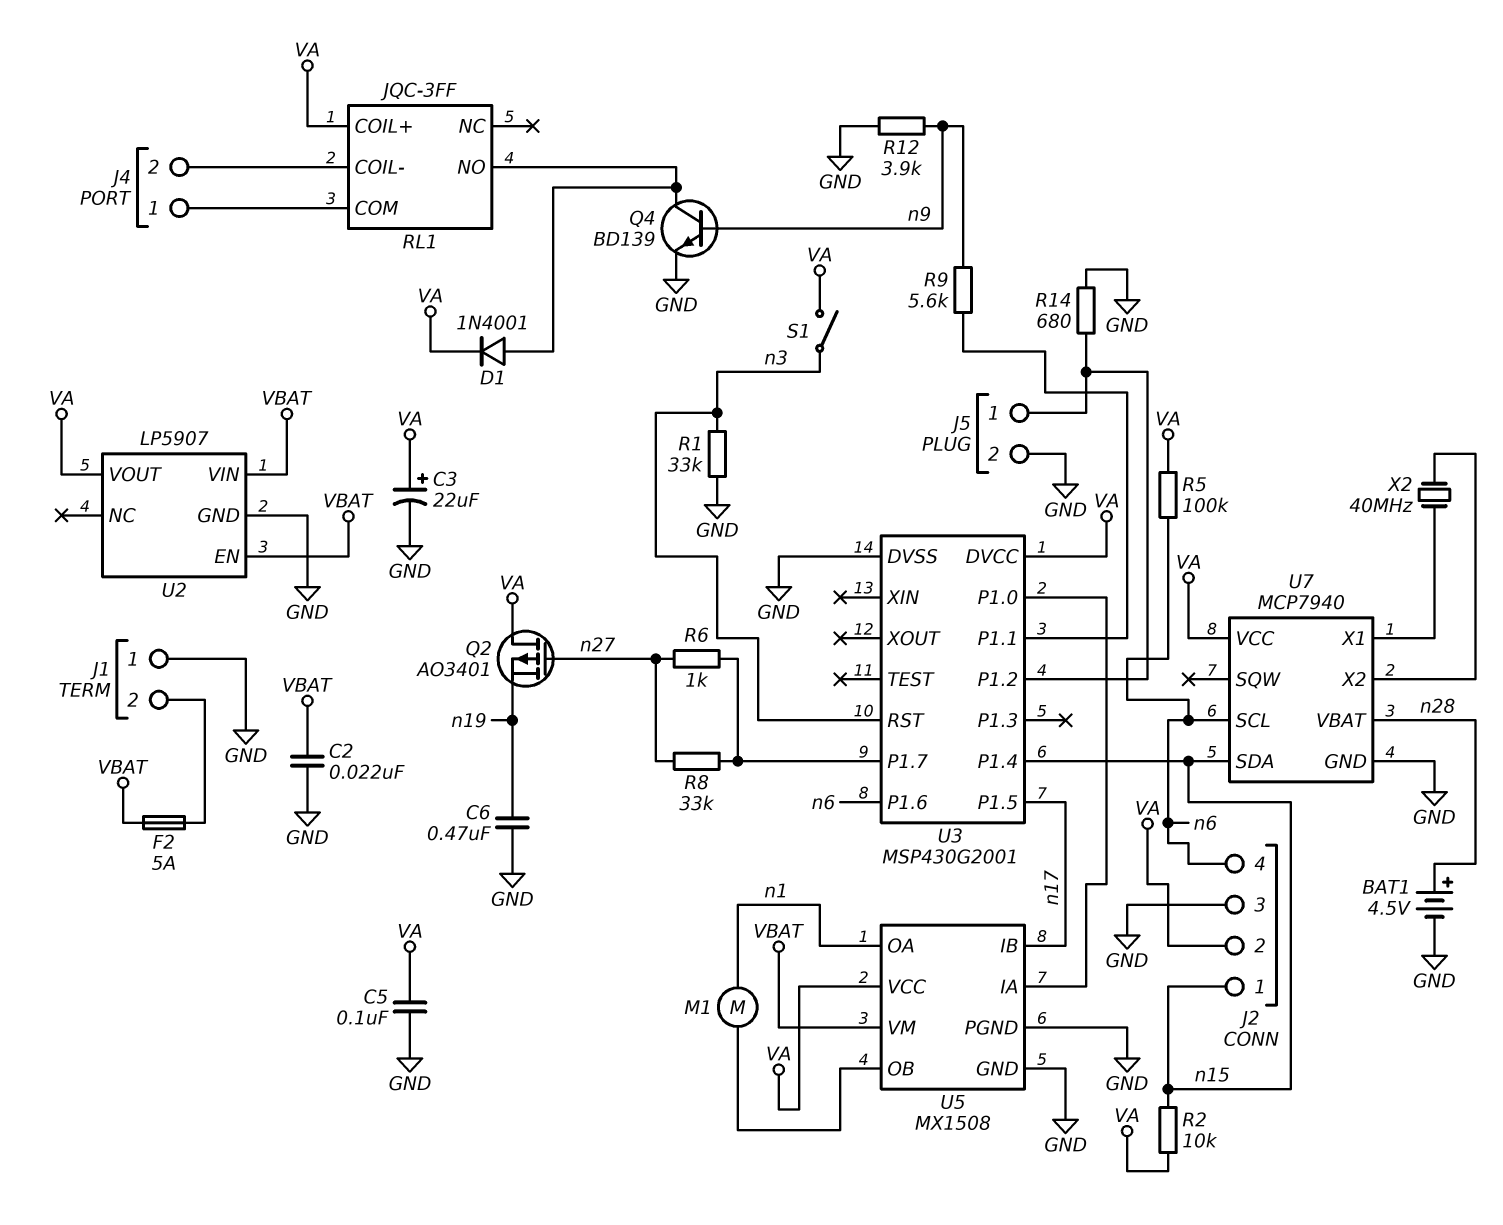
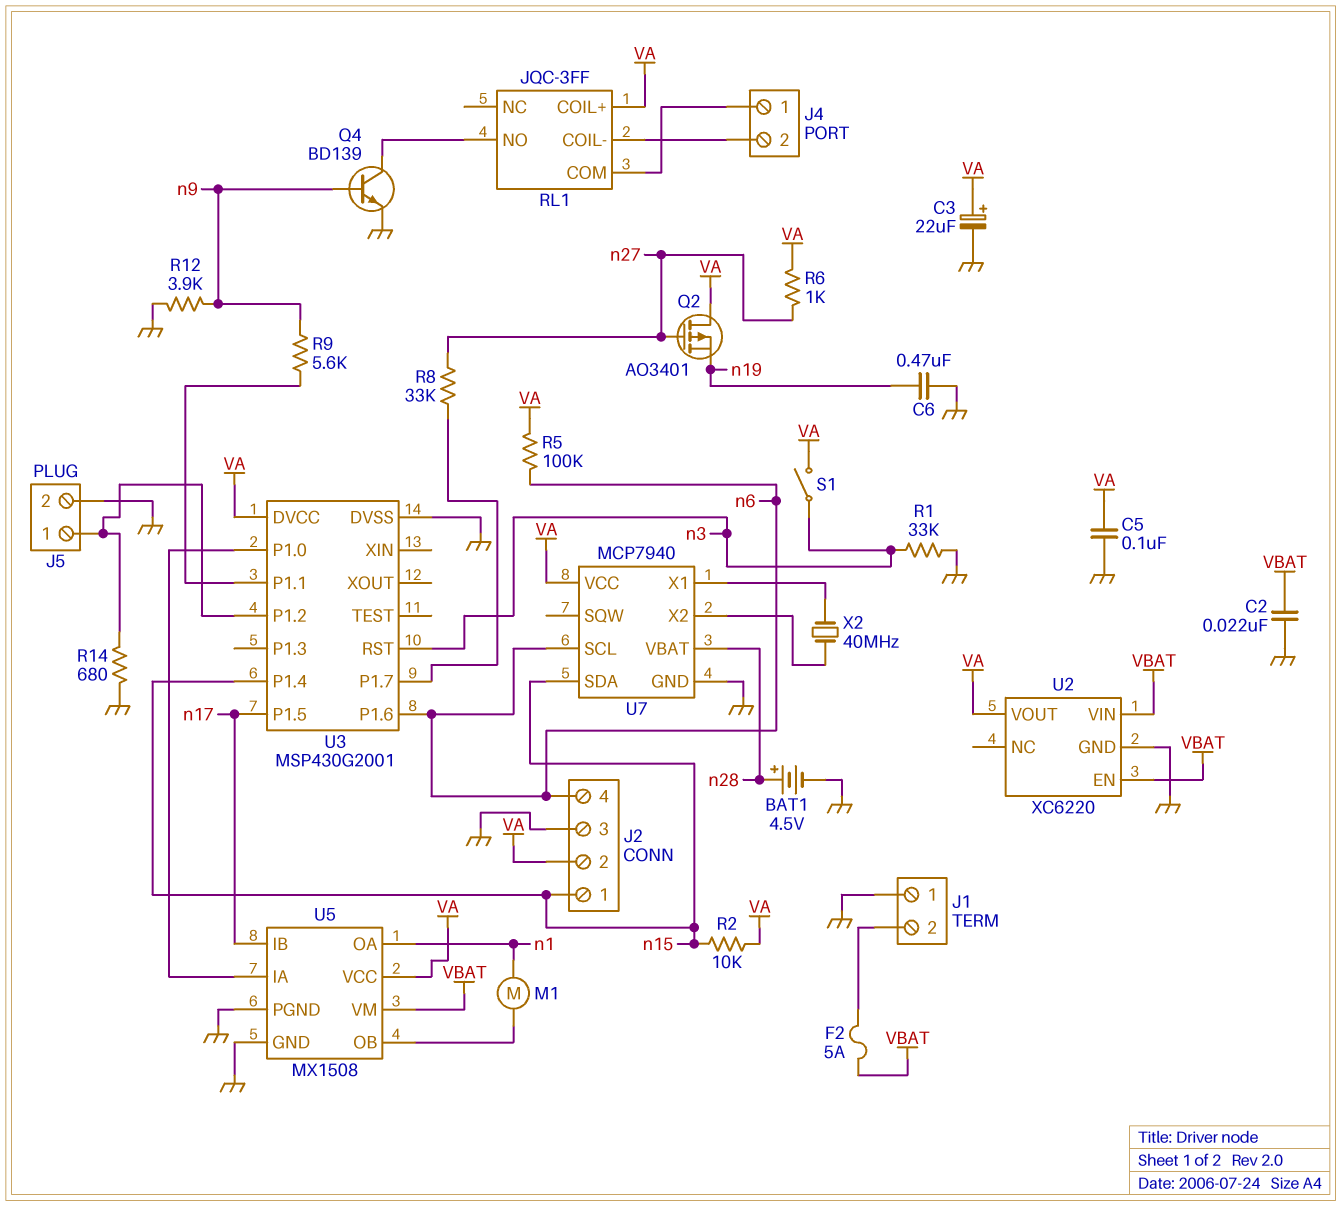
D1: diode 1N4001 (A RL1/NO, K VA) -> none
R6: 1k (U3/P1.7, n27) -> 1k (VA, n27)
U2: LP5907 -> XC6220

